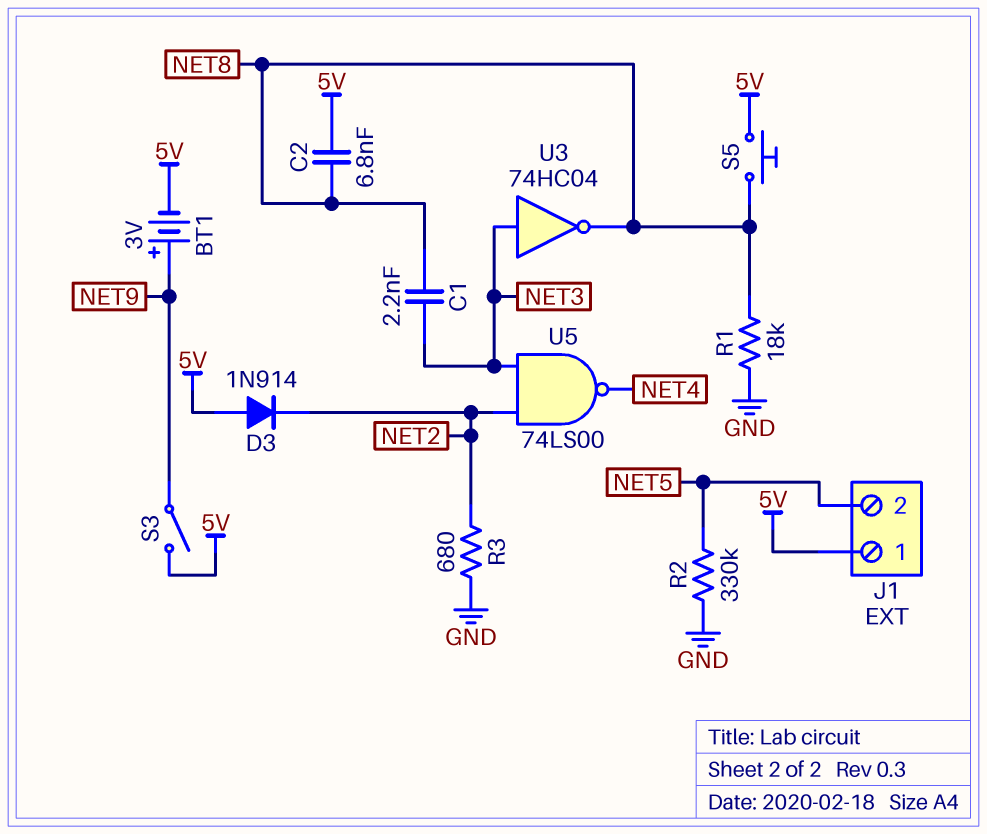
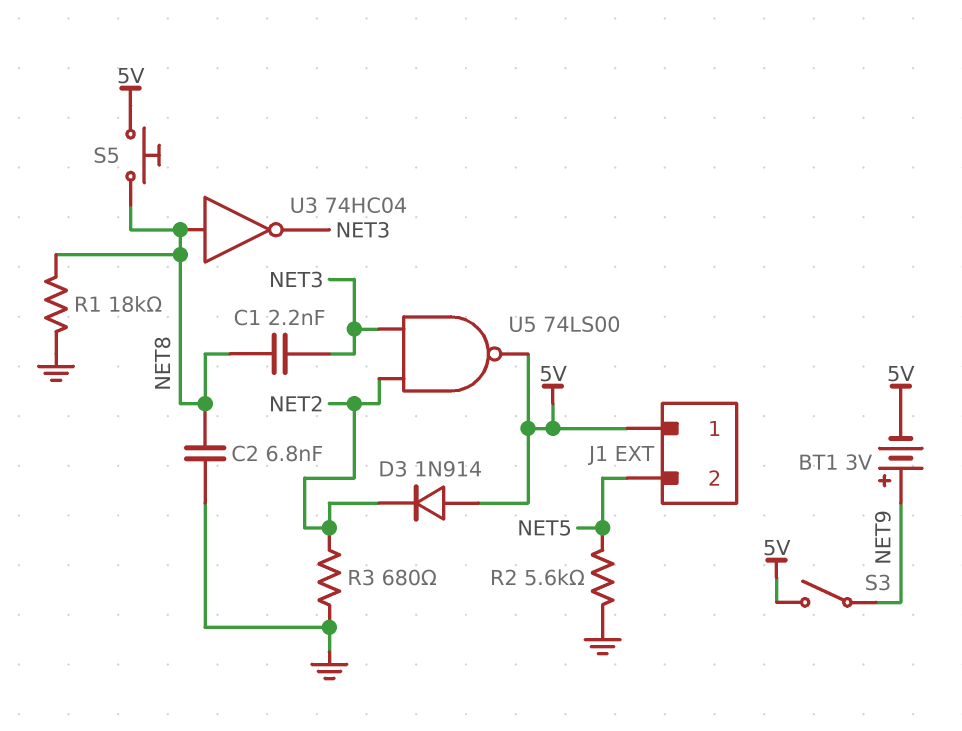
C2: 6.8nF (5V, NET8) -> 6.8nF (GND, NET8)
R2: 330k (GND, NET5) -> 5.6k (GND, NET5)
U3: NOT 74HC04 (in NET3, out NET8) -> NOT 74HC04 (in NET8, out NET3)
U5: NAND 74LS00 (in NET2, in NET3, out NET4) -> NAND 74LS00 (in NET2, in NET3, out 5V)

